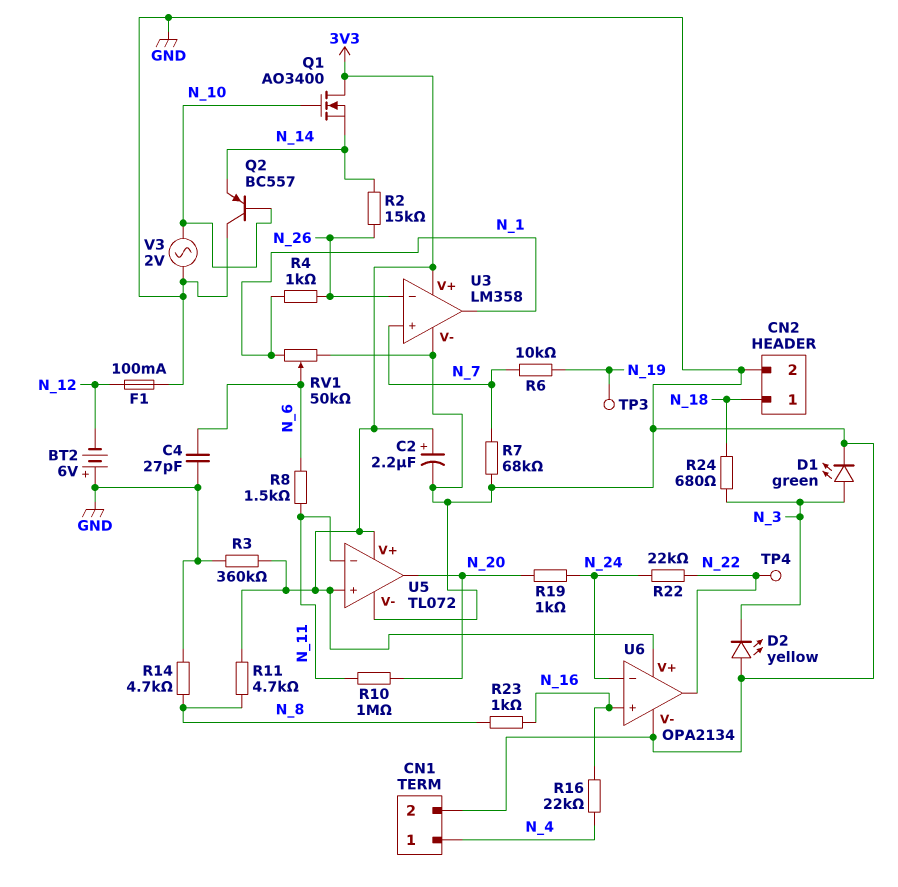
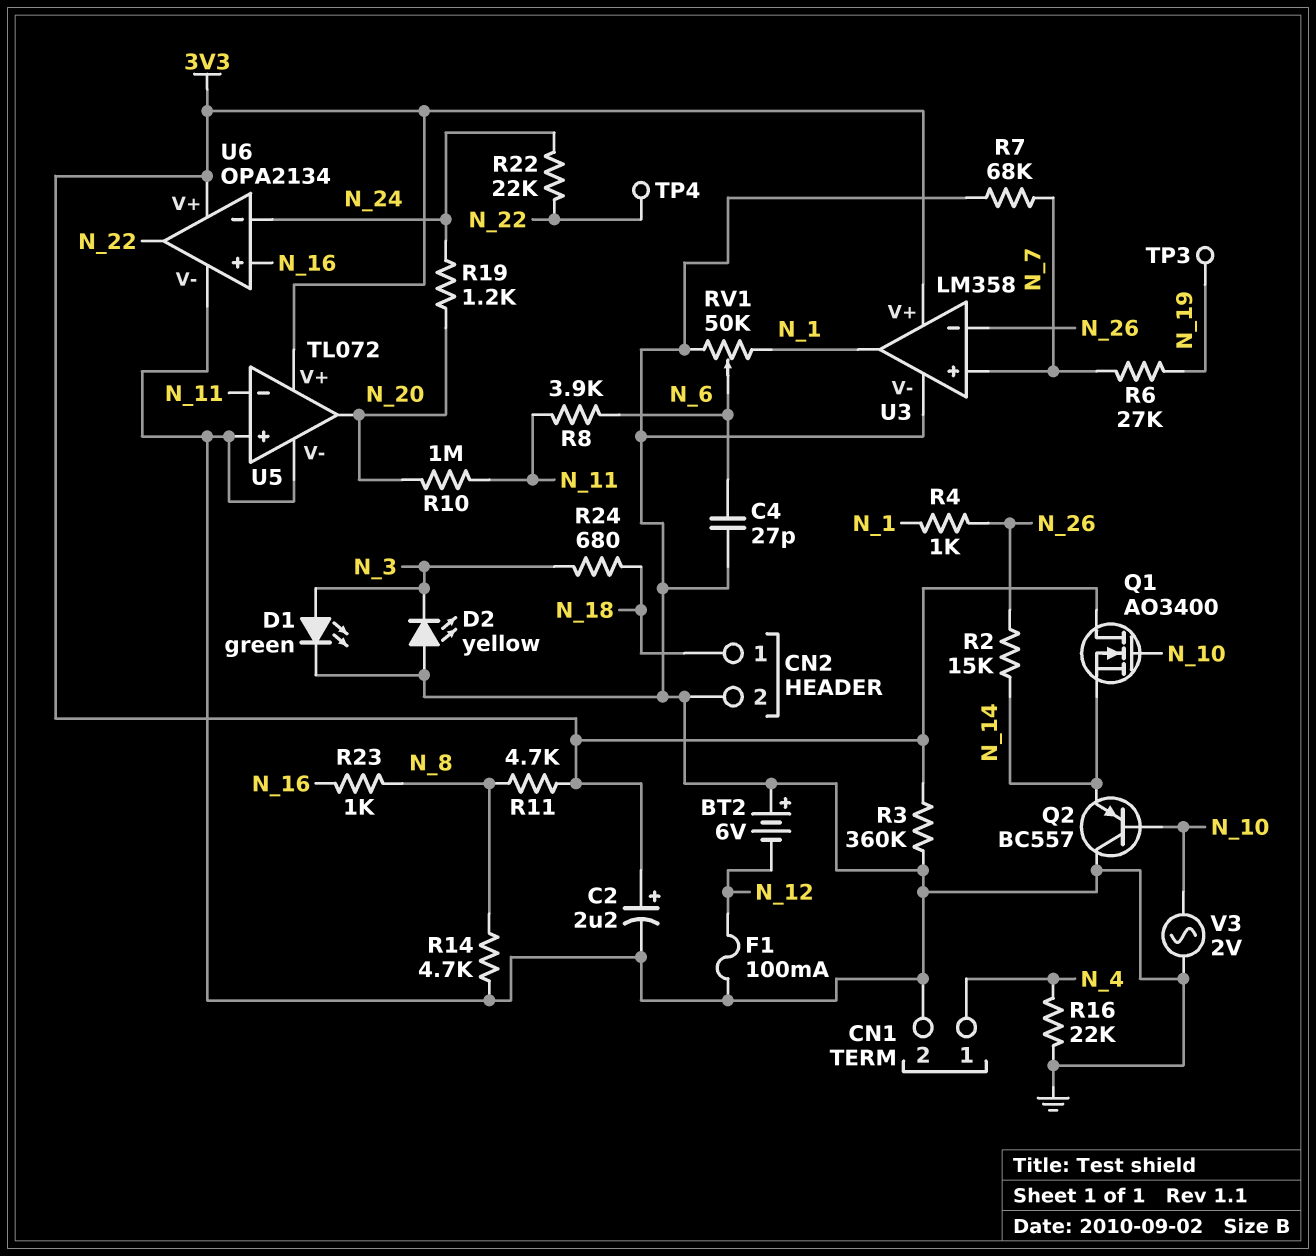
R6: 10k (N_7, N_19) -> 27k (N_7, N_19)
R8: 1.5k (N_6, N_11) -> 3.9k (N_6, N_11)
R16: 22k (N_4, N_16) -> 22k (GND, N_4)
R19: 1k (N_20, N_24) -> 1.2k (N_20, N_24)
U5 pin in+: 3V3 -> GND

